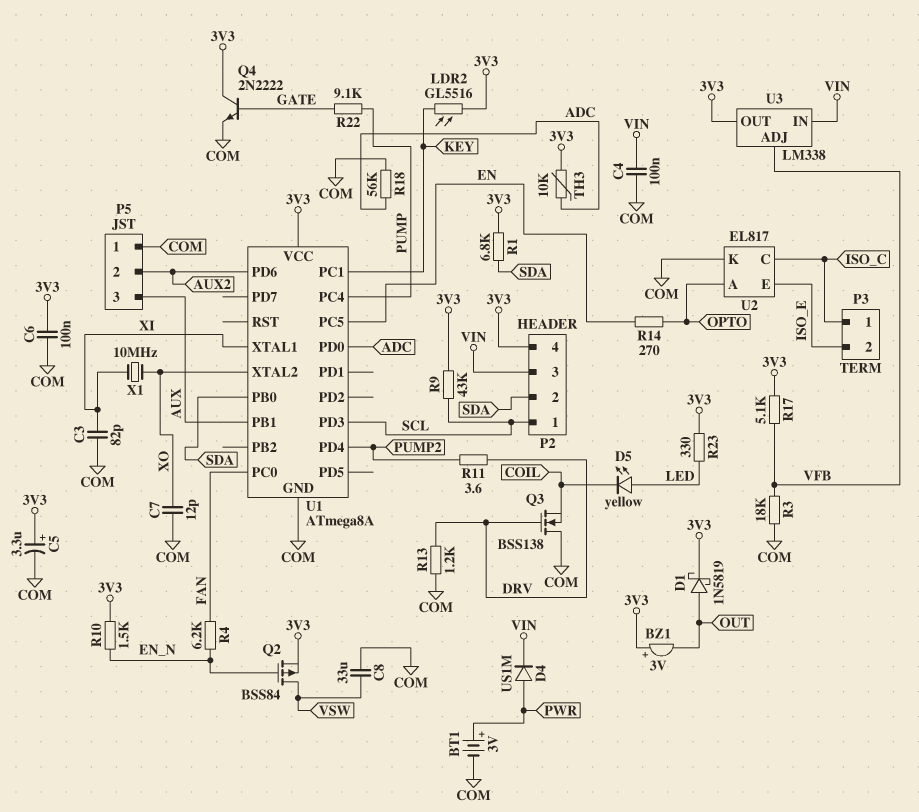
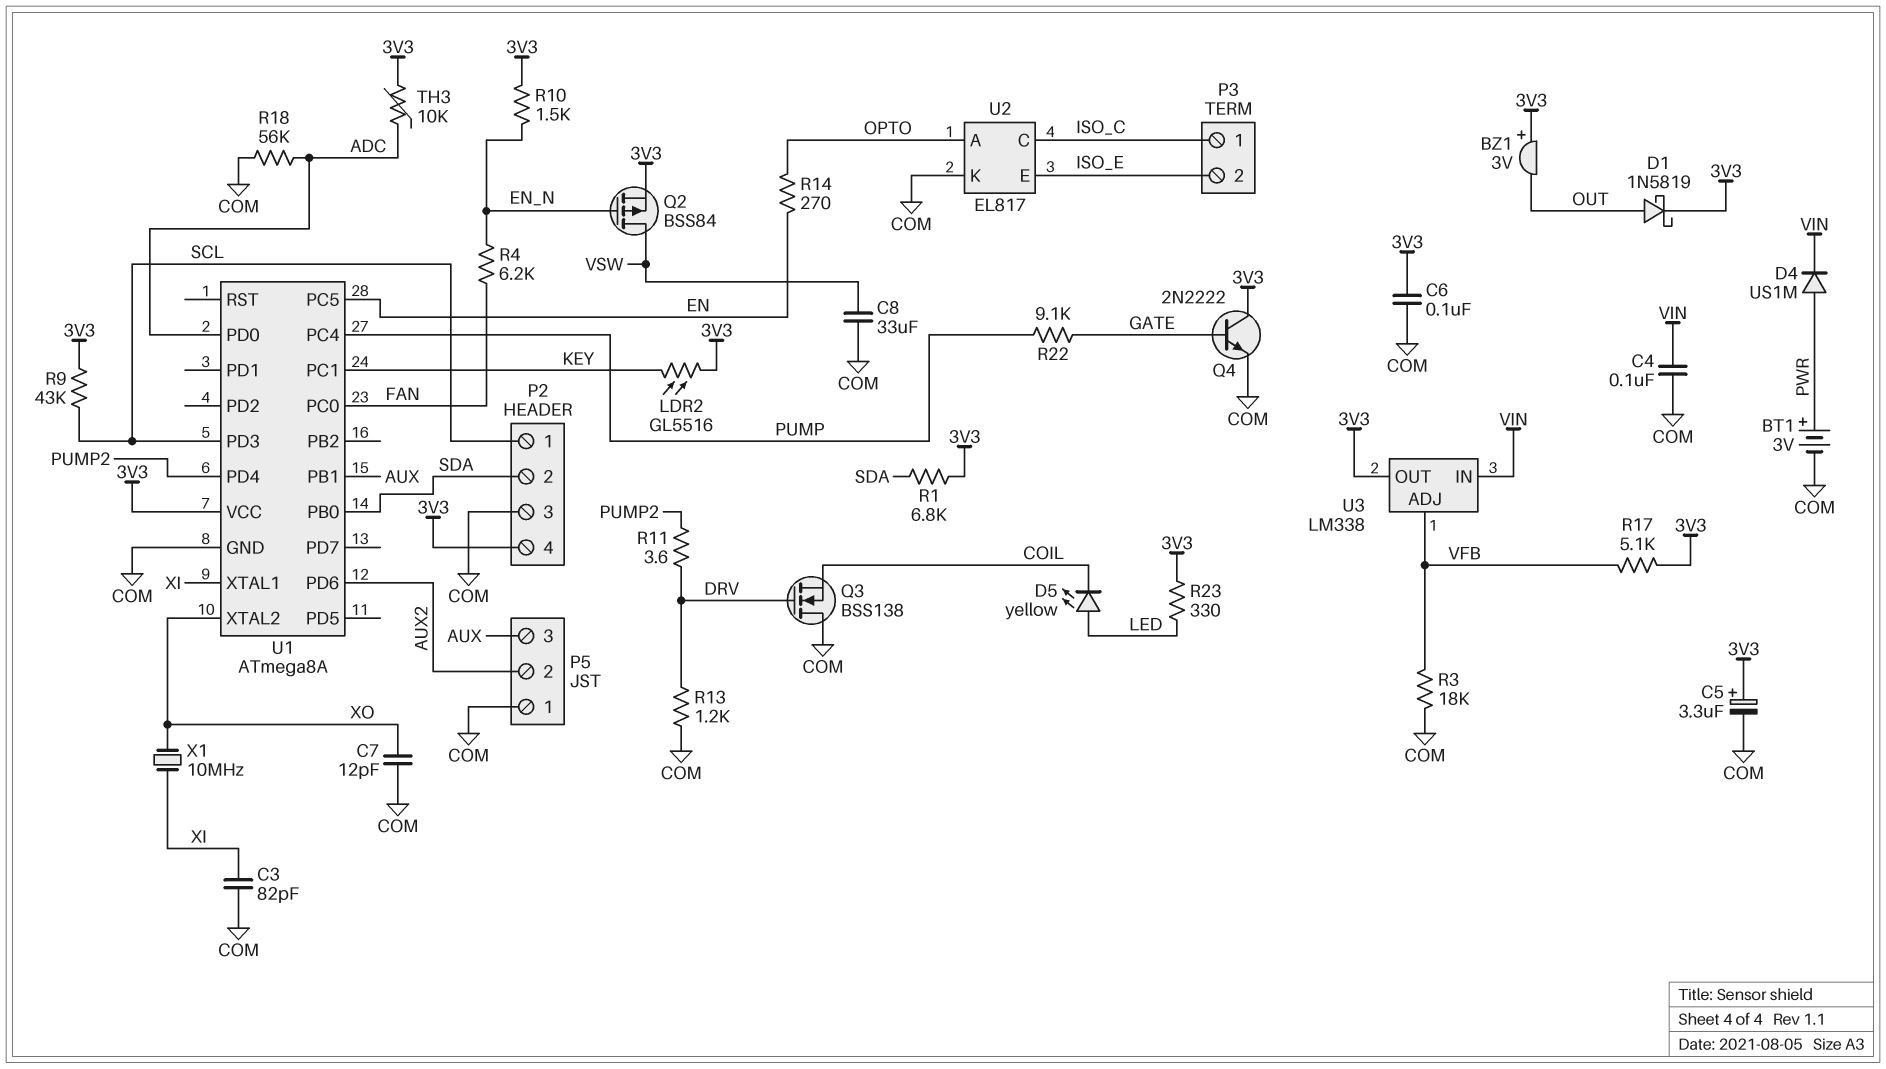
P2 pin 3: VIN -> COM

